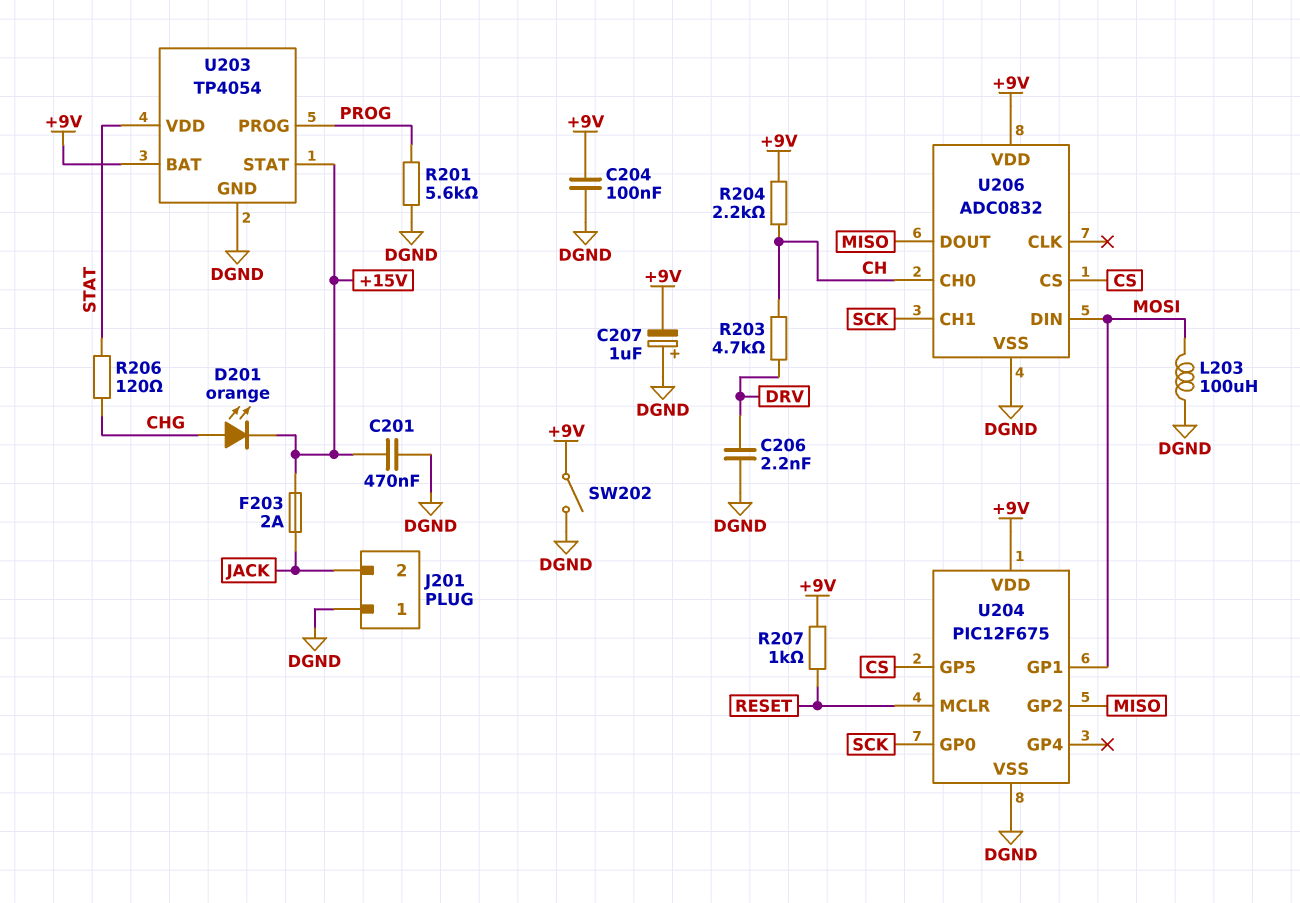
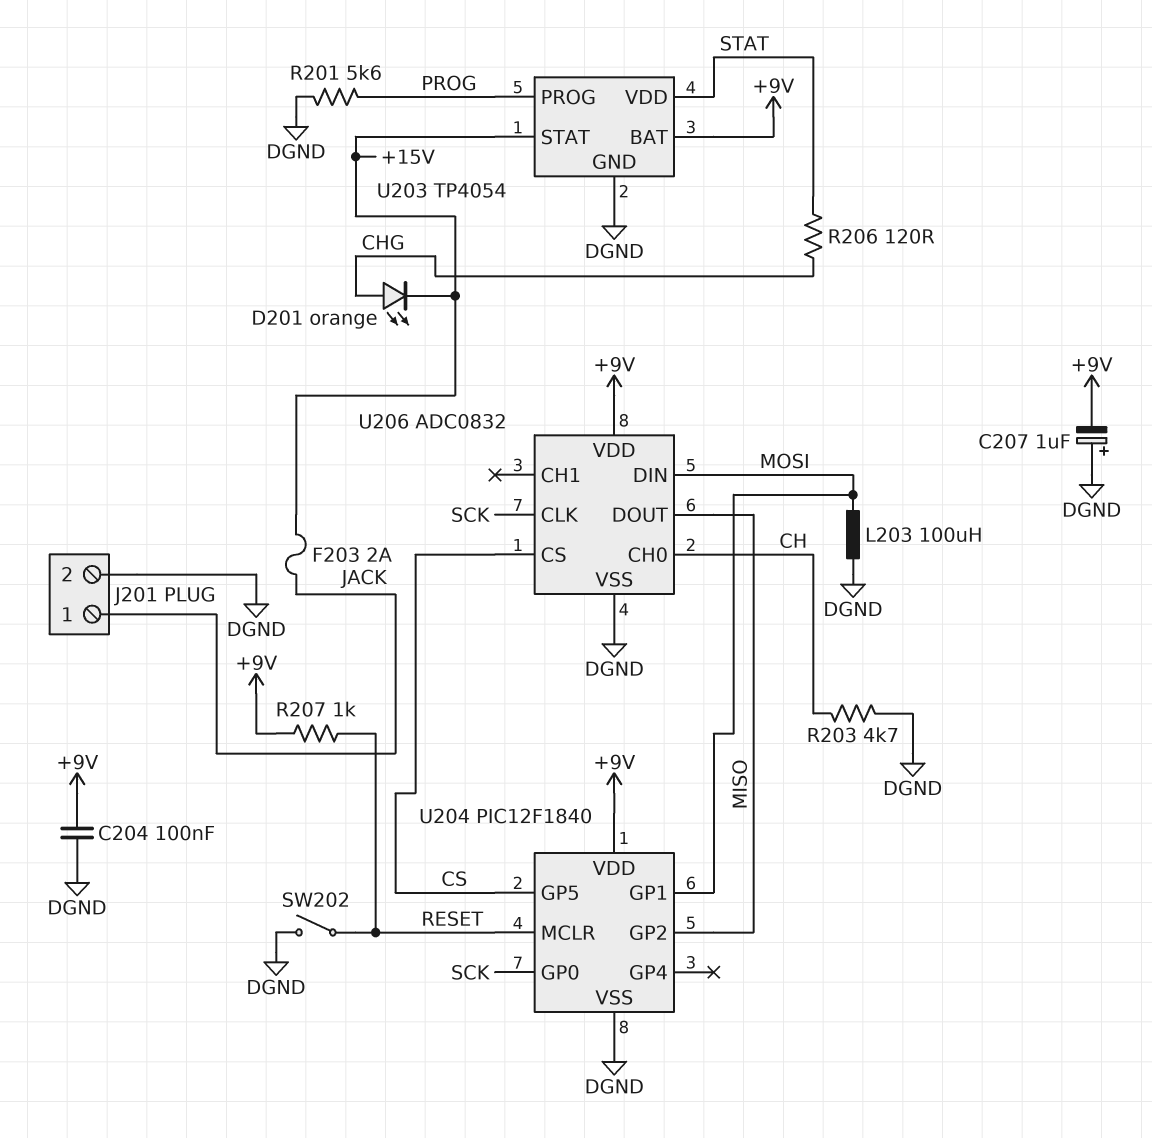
C201: 470nF (+15V, DGND) -> none
C206: 2.2nF (DGND, DRV) -> none
J201 pin 1: DGND -> JACK
J201 pin 2: JACK -> DGND
R203: 4.7k (CH, DRV) -> 4.7k (CH, DGND)
R204: 2.2k (+9V, CH) -> none
SW202: switch (+9V, DGND) -> switch (DGND, RESET)
U204: PIC12F675 -> PIC12F1840
U206 pin CH1: SCK -> none
U206 pin CLK: none -> SCK

